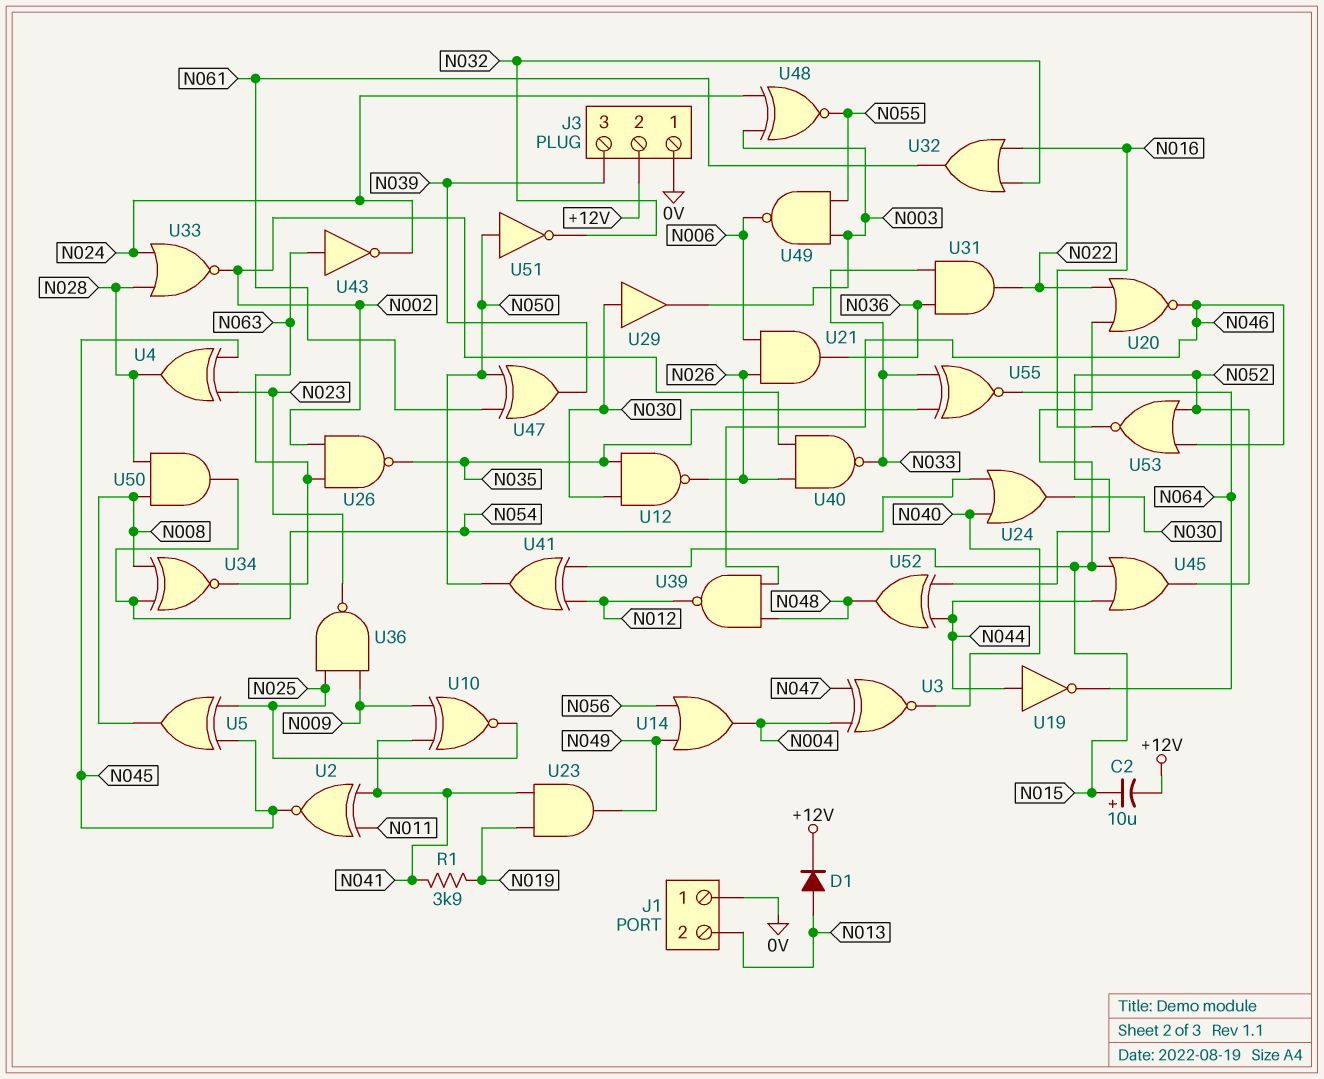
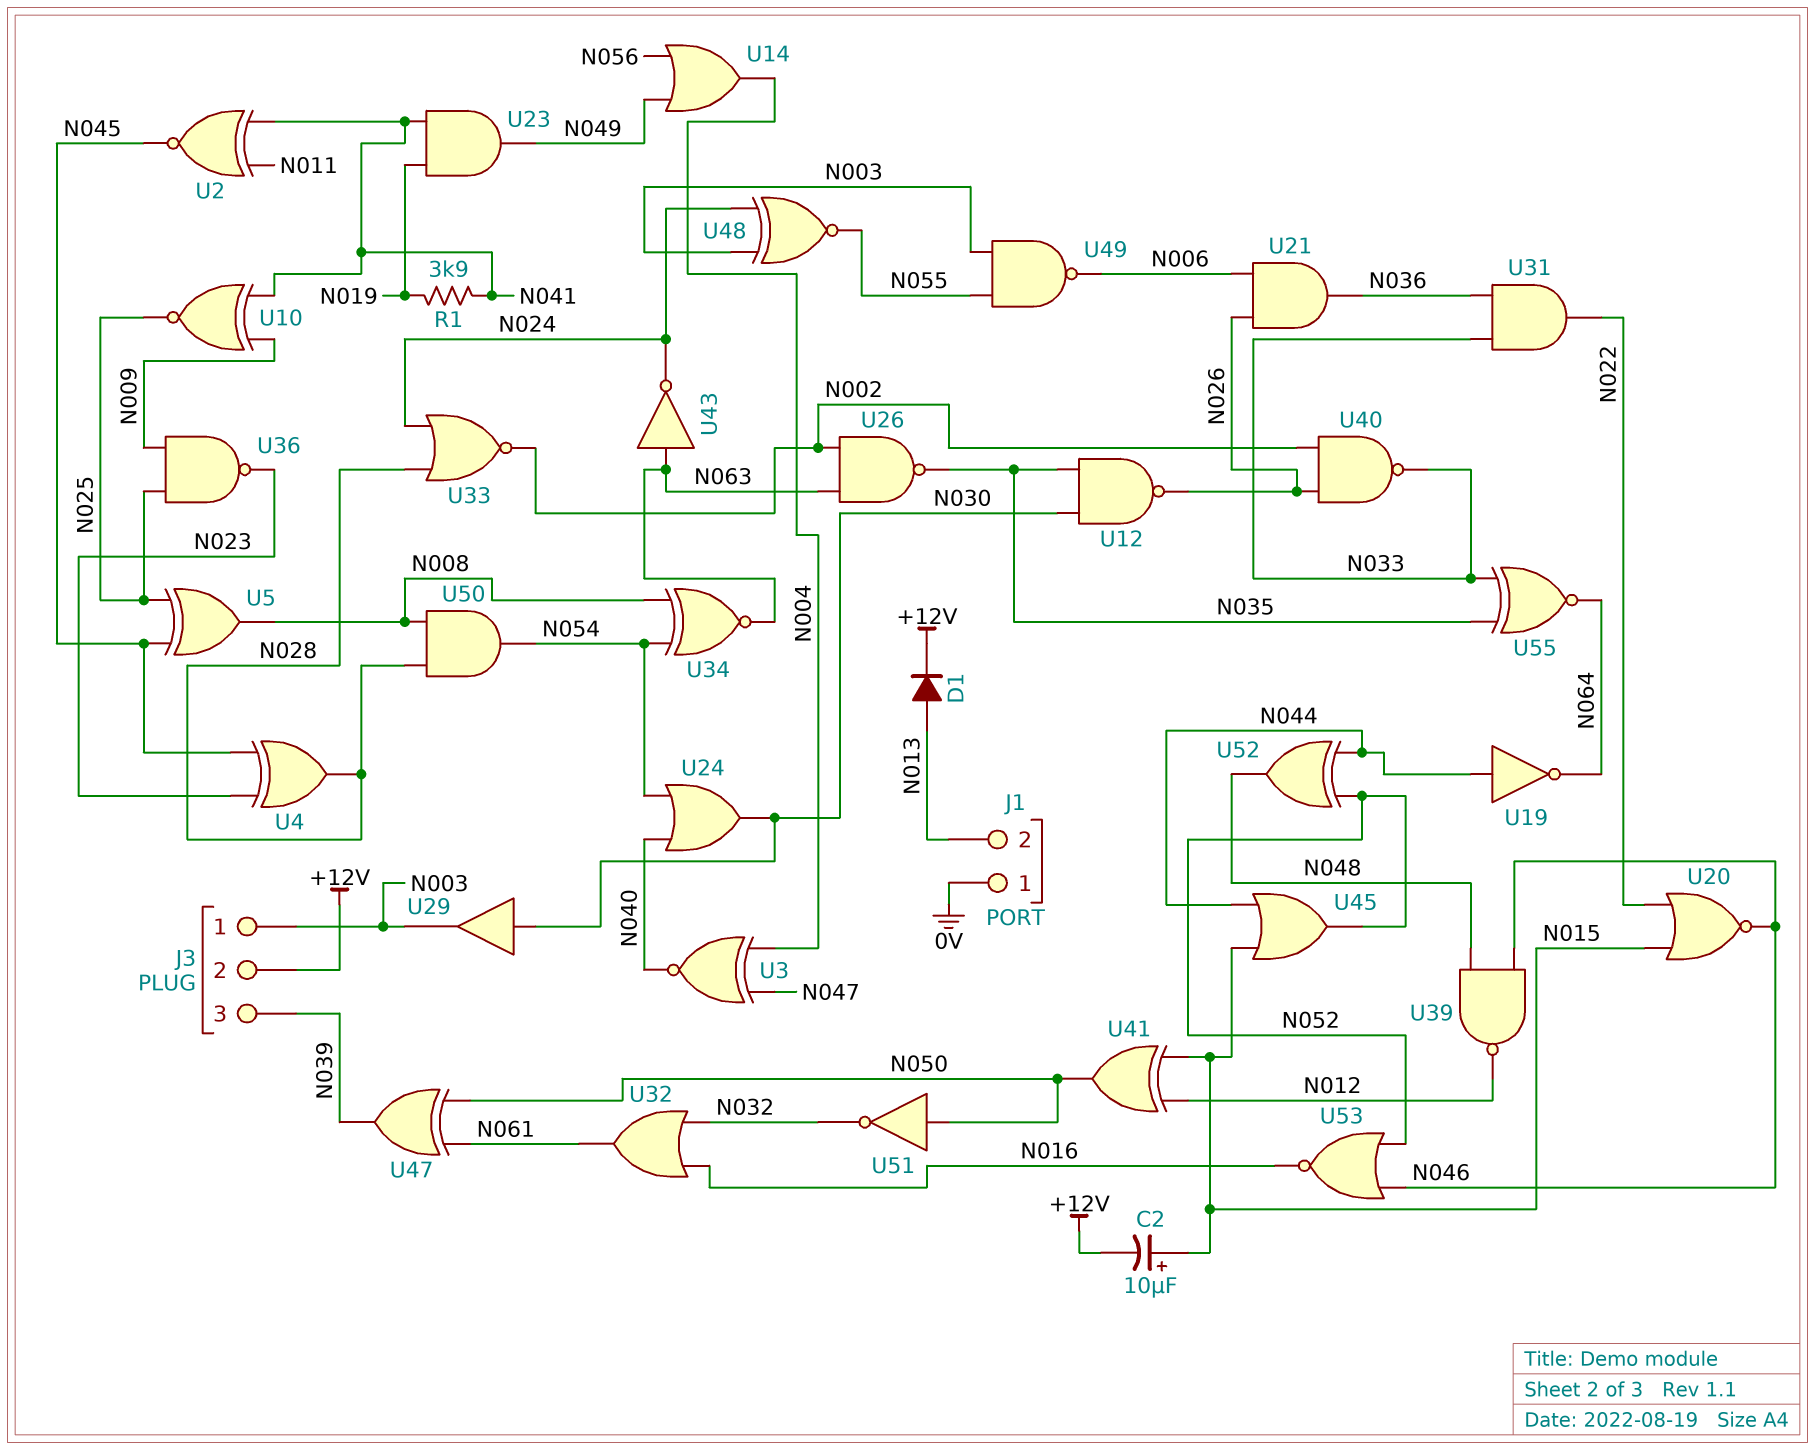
J3 pin 1: 0V -> N003

